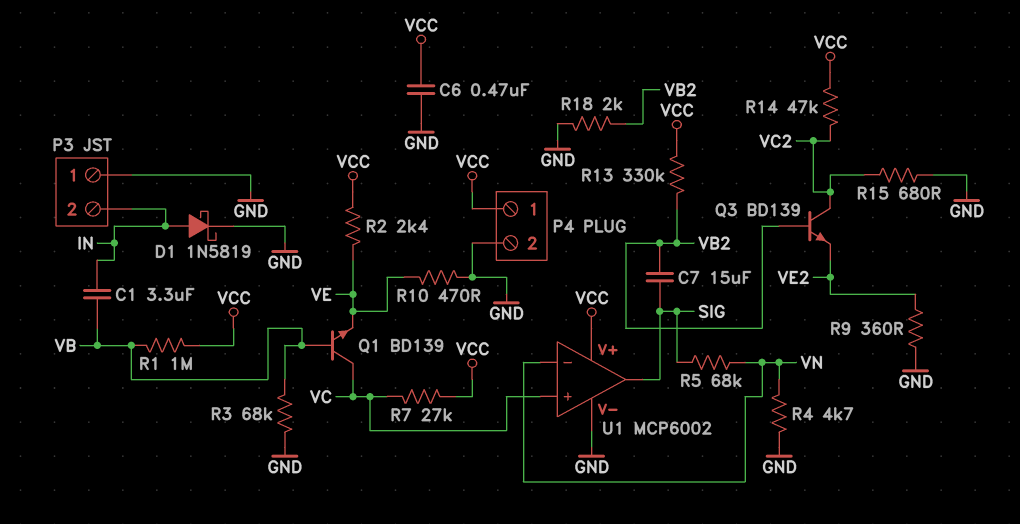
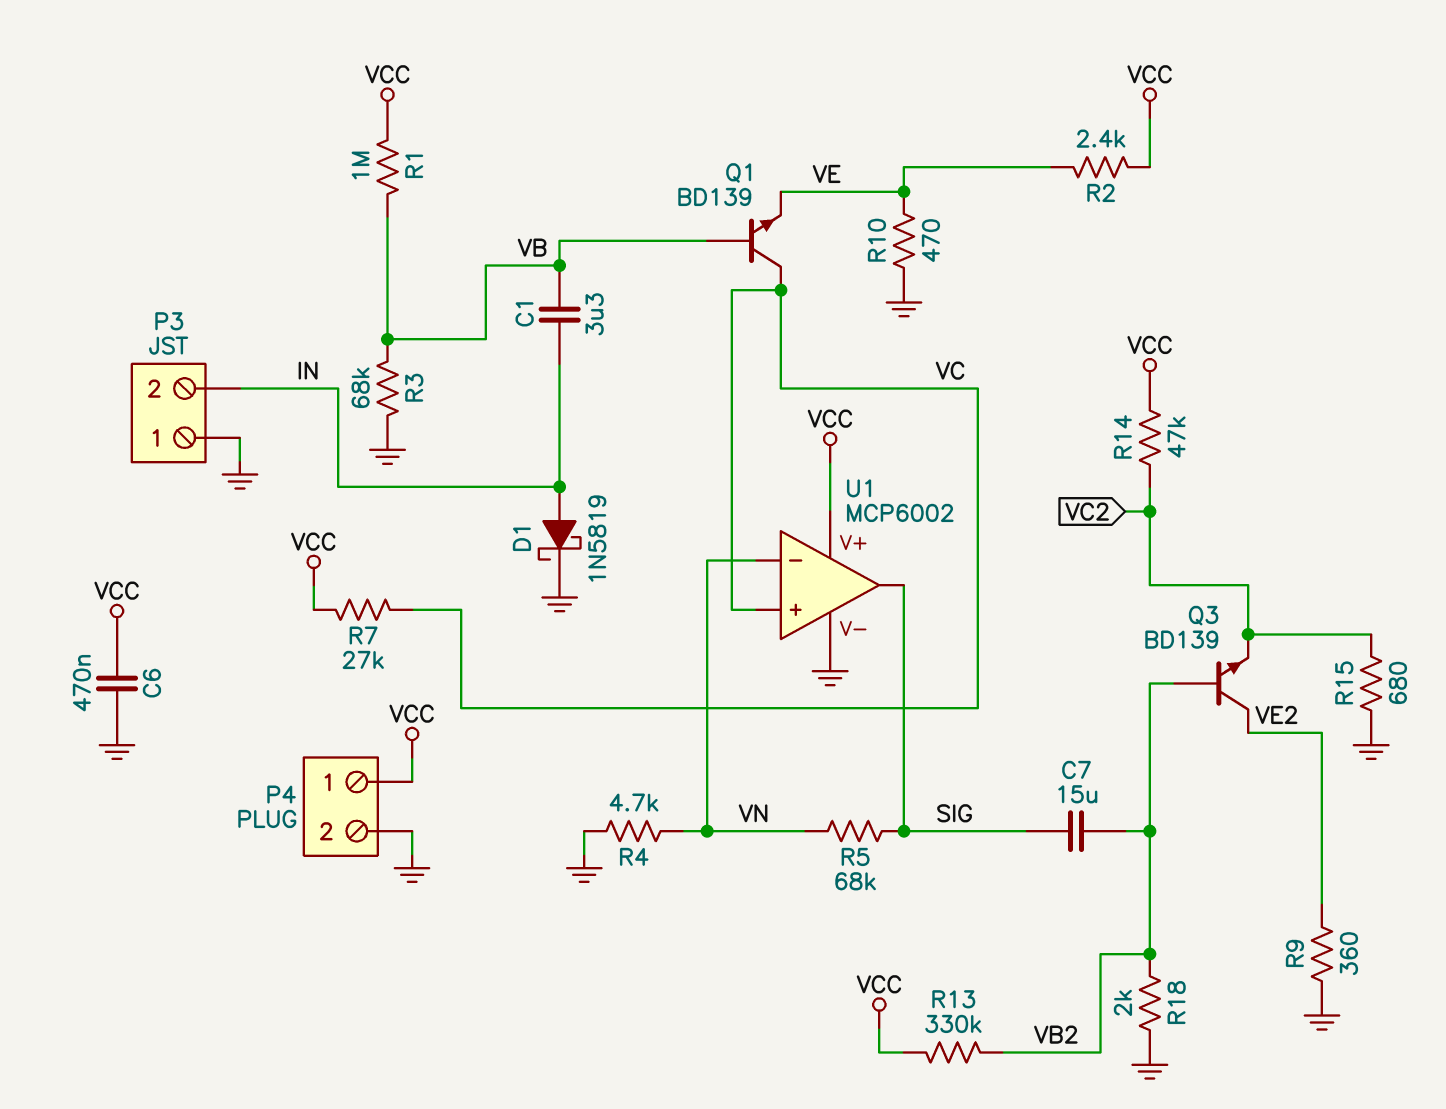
Q3: NPN BD139 (B VB2, C VC2, E VE2) -> NPN BD139 (B VB2, C VE2, E VC2)

